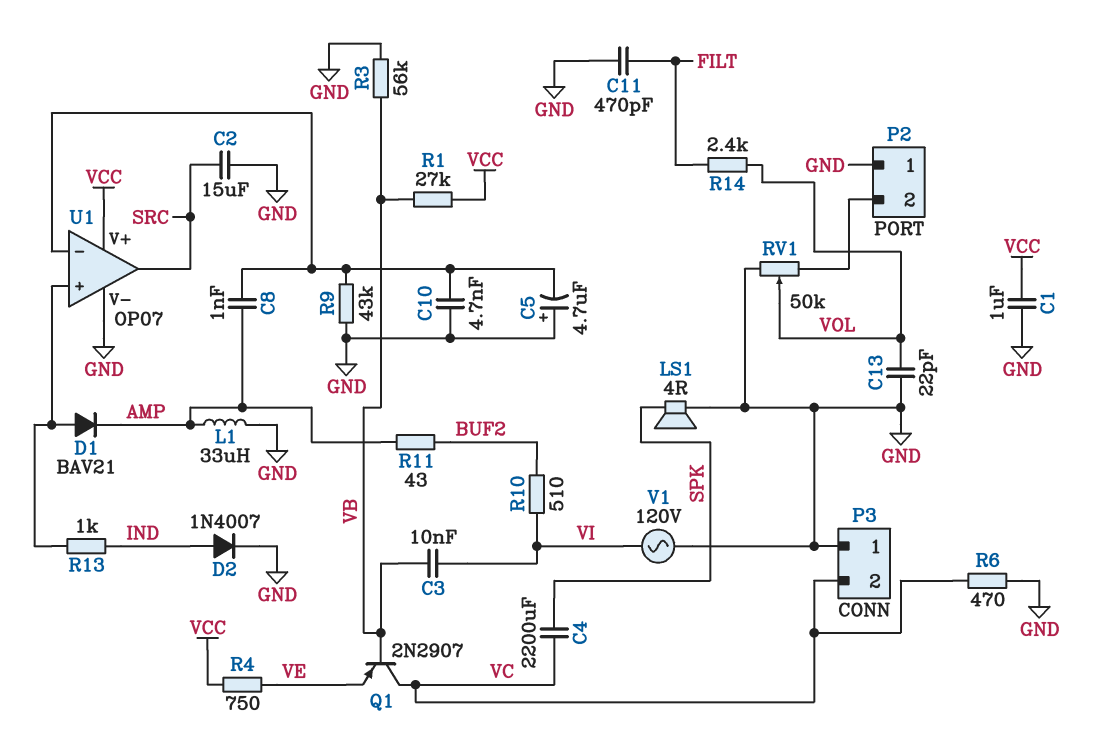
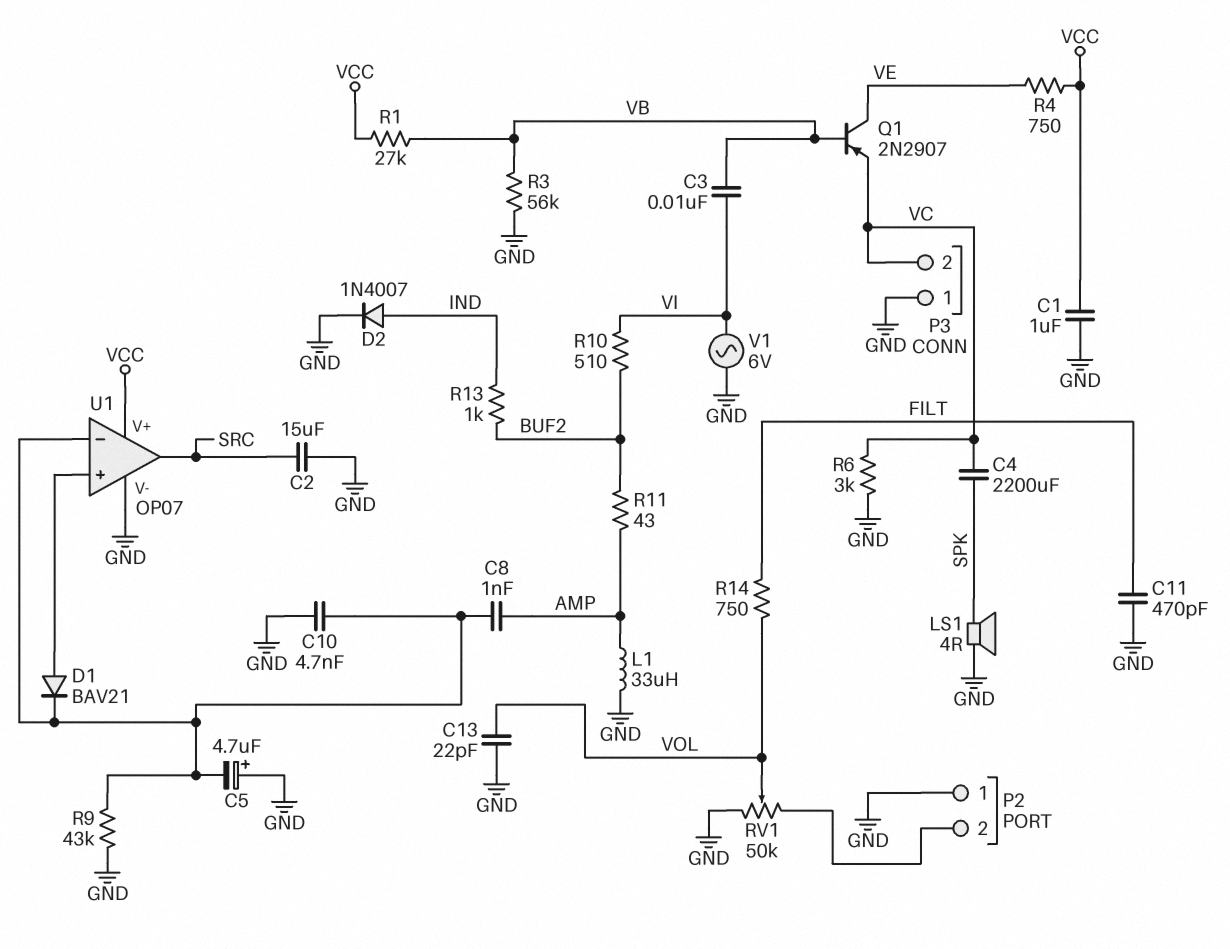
D1: diode BAV21 (A U1/in+, K AMP) -> diode BAV21 (A U1/in+, K U1/in-)
Q1: PNP 2N2907 (B VB, C VC, E VE) -> PNP 2N2907 (B VB, C VE, E VC)
R6: 470 (GND, VC) -> 3k (GND, VC)
R13: 1k (IND, U1/in+) -> 1k (BUF2, IND)
R14: 2.4k (FILT, VOL) -> 750 (FILT, VOL)
V1: AC 120V (GND, VI) -> AC 6V (GND, VI)

